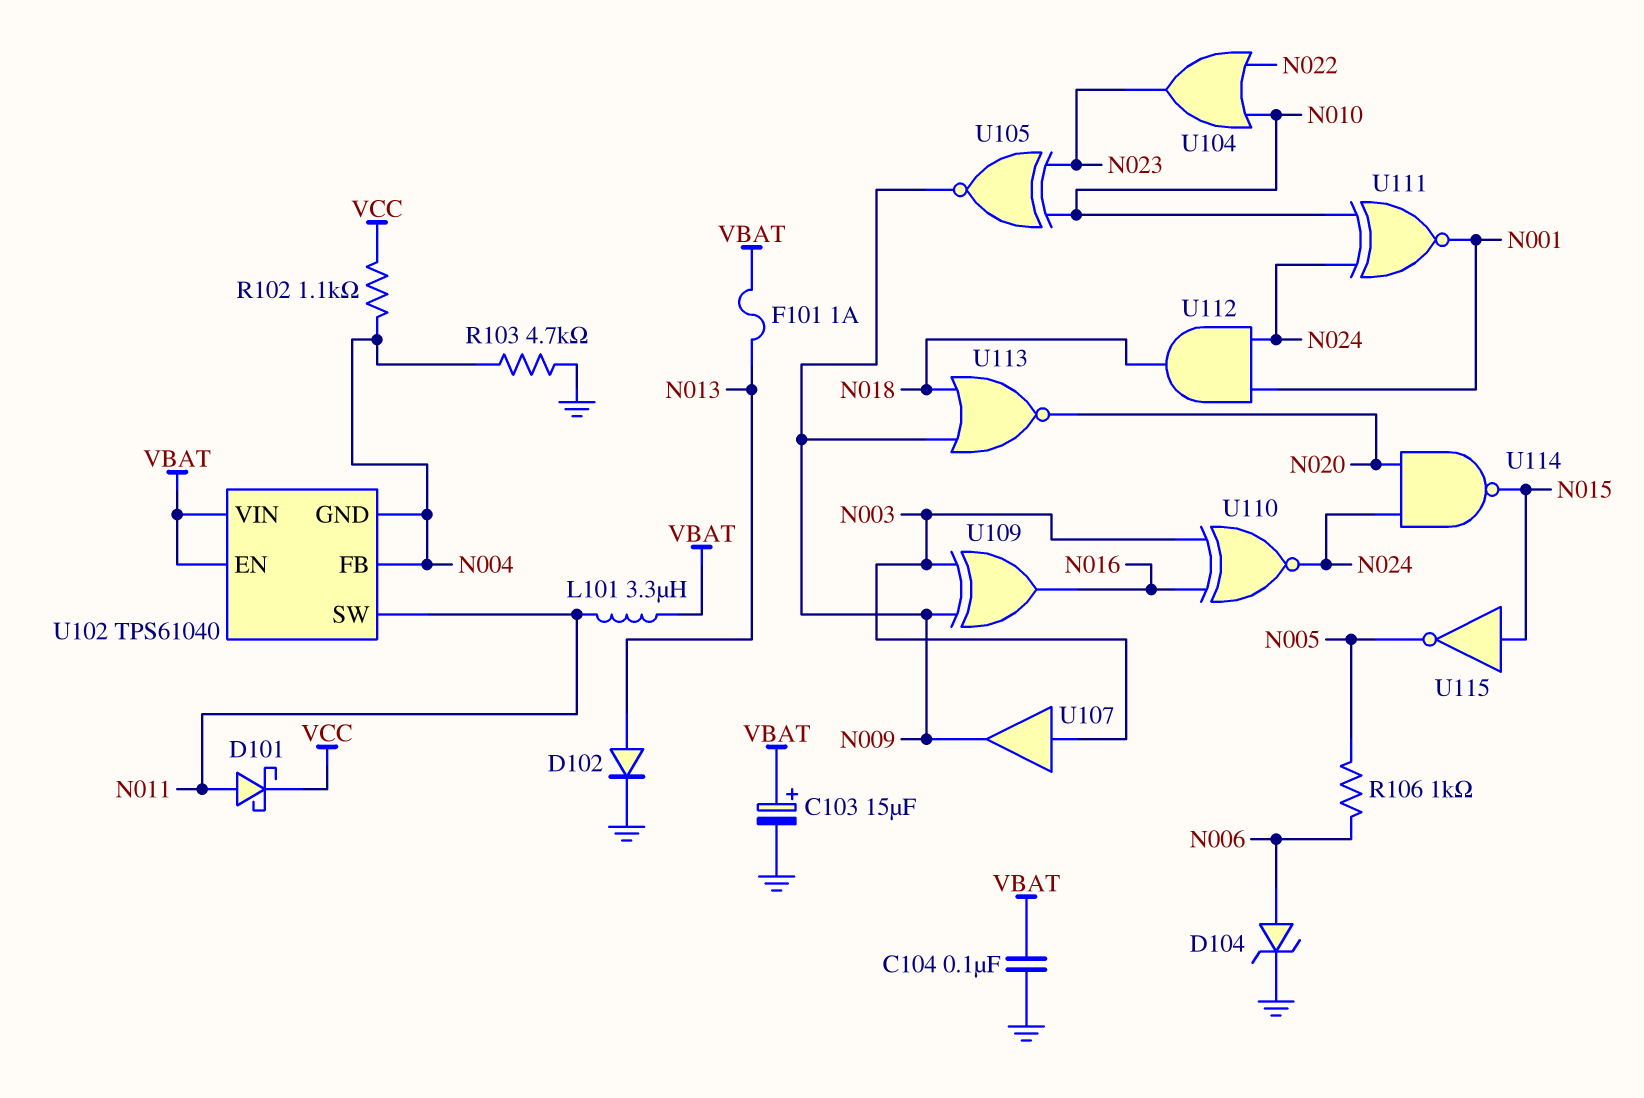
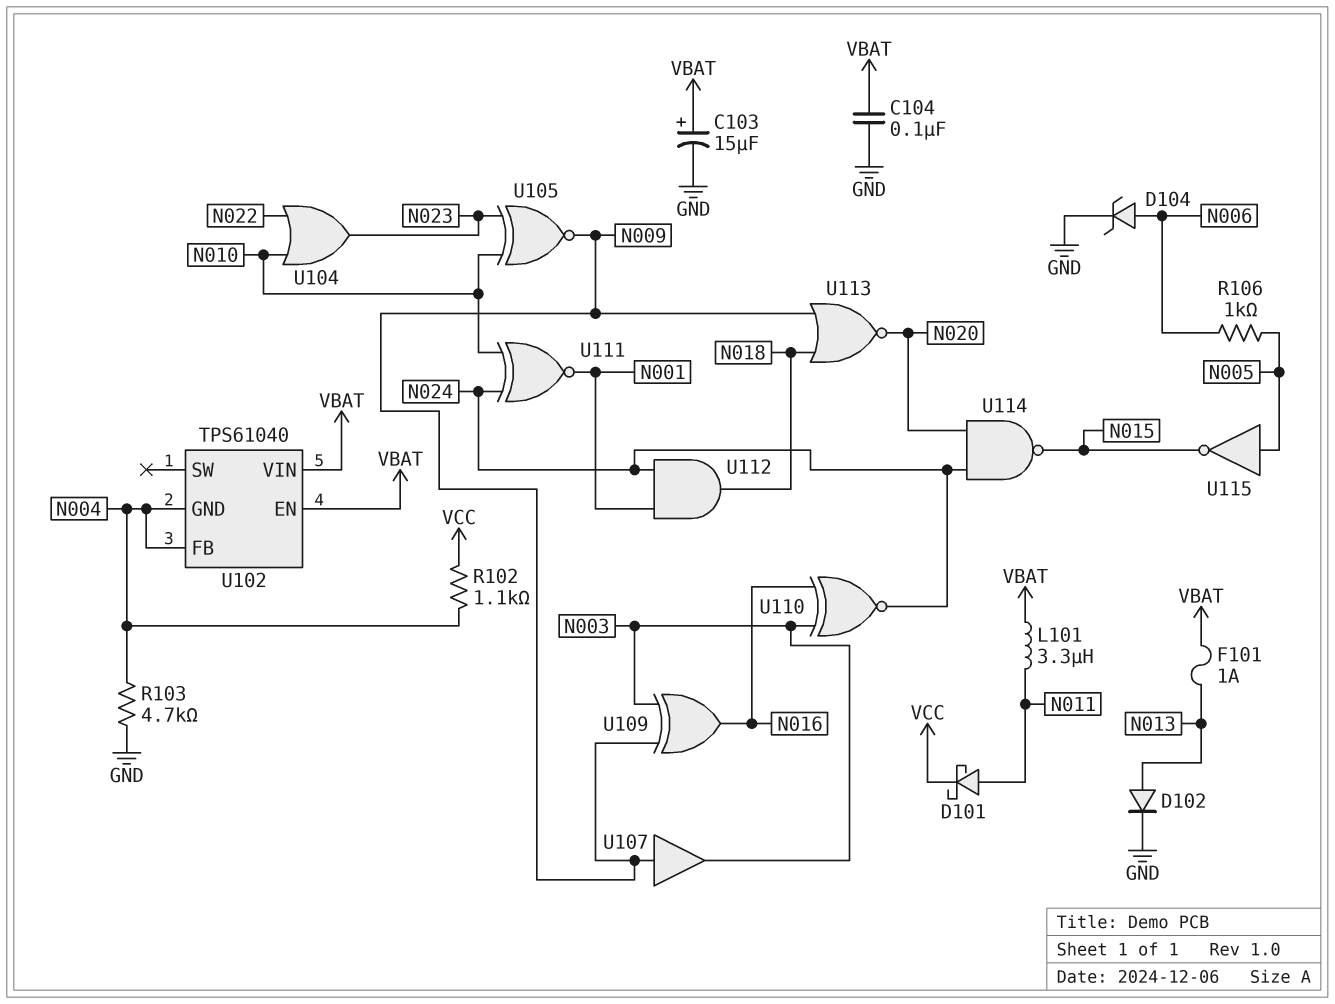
U102 pin SW: N011 -> none
U107: buffer (in N003, out N009) -> buffer (in N009, out N003)
U115: NOT (in N015, out N005) -> NOT (in N005, out N015)

